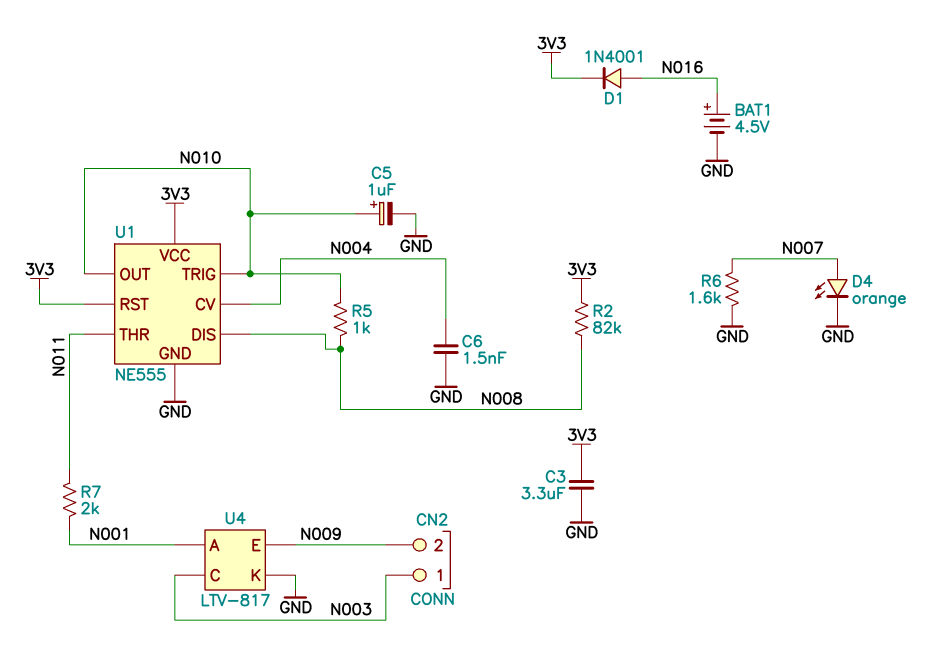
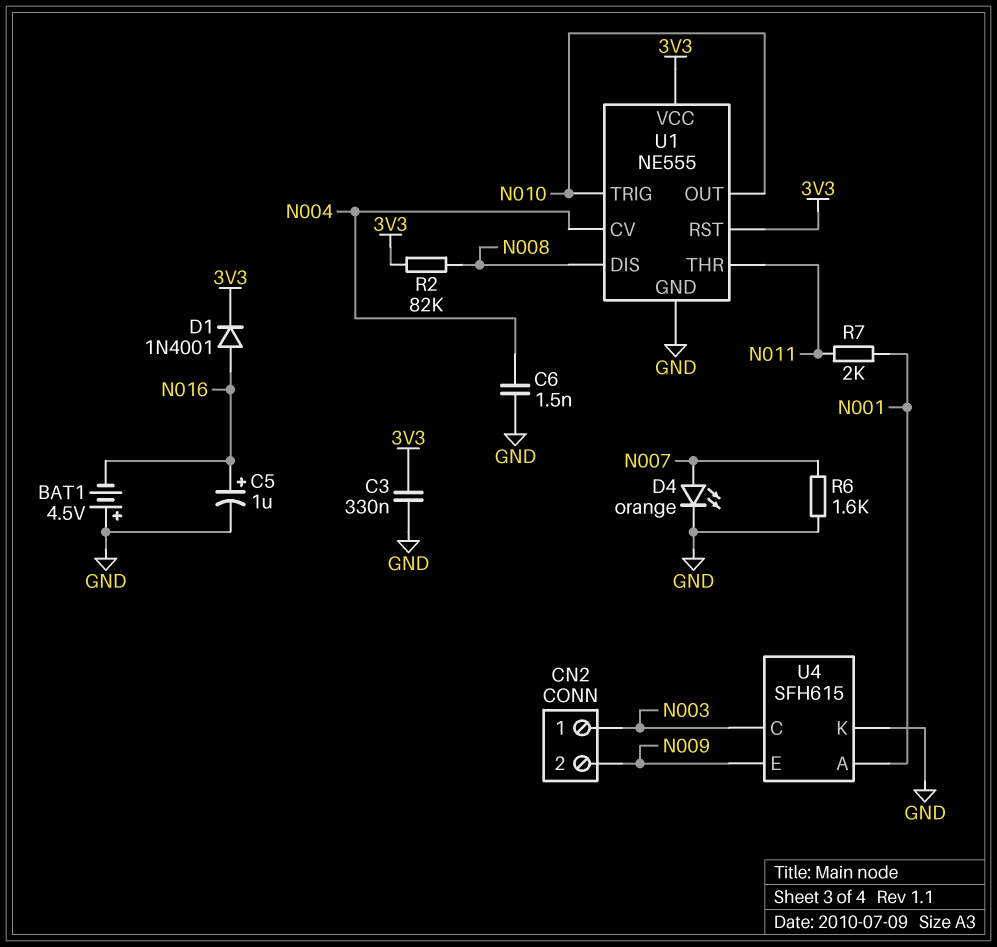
BAT1: 4.5V (plus N016, minus GND) -> 4.5V (plus GND, minus N016)
C3: 3.3uF (3V3, GND) -> 330nF (3V3, GND)
C5: 1uF (plus N010, minus GND) -> 1uF (plus N016, minus GND)
R5: 1k (N008, N010) -> none
U4: LTV-817 -> SFH615

